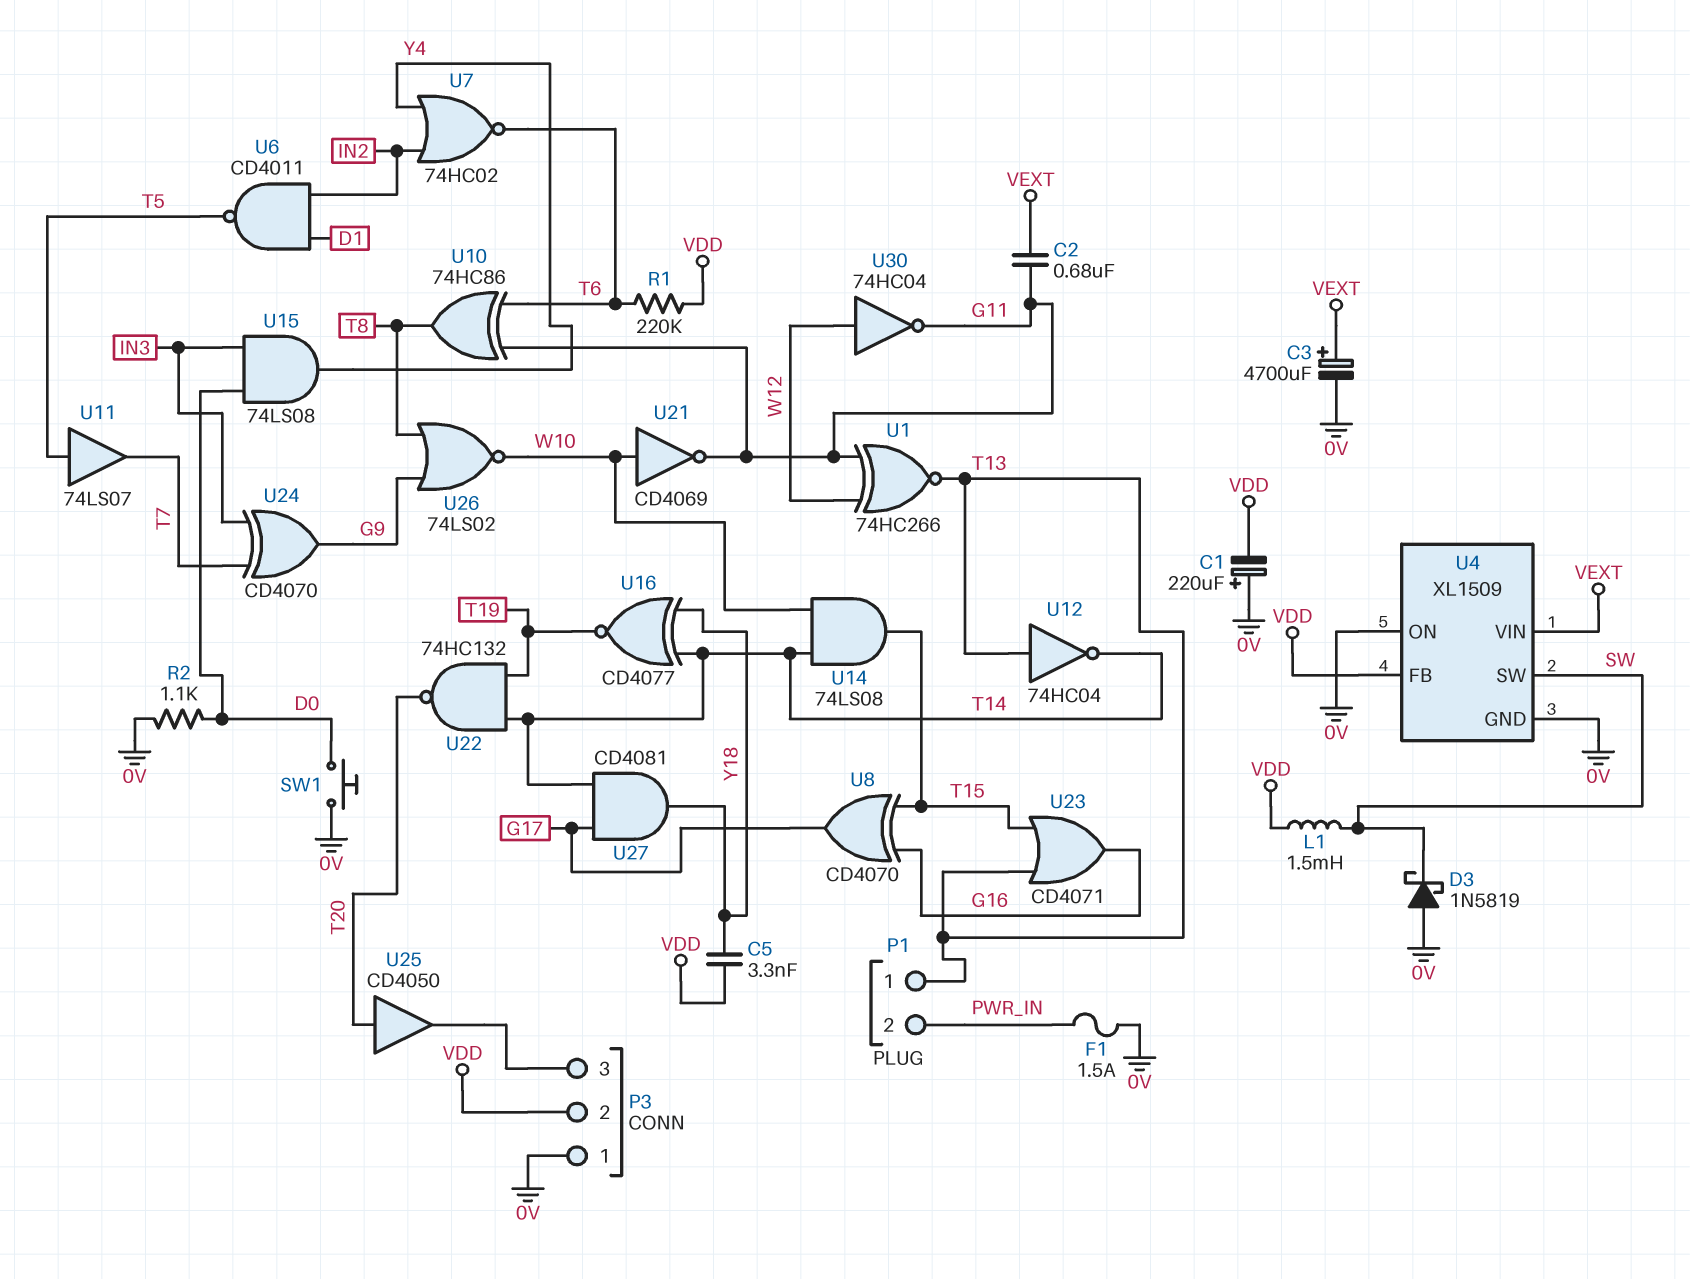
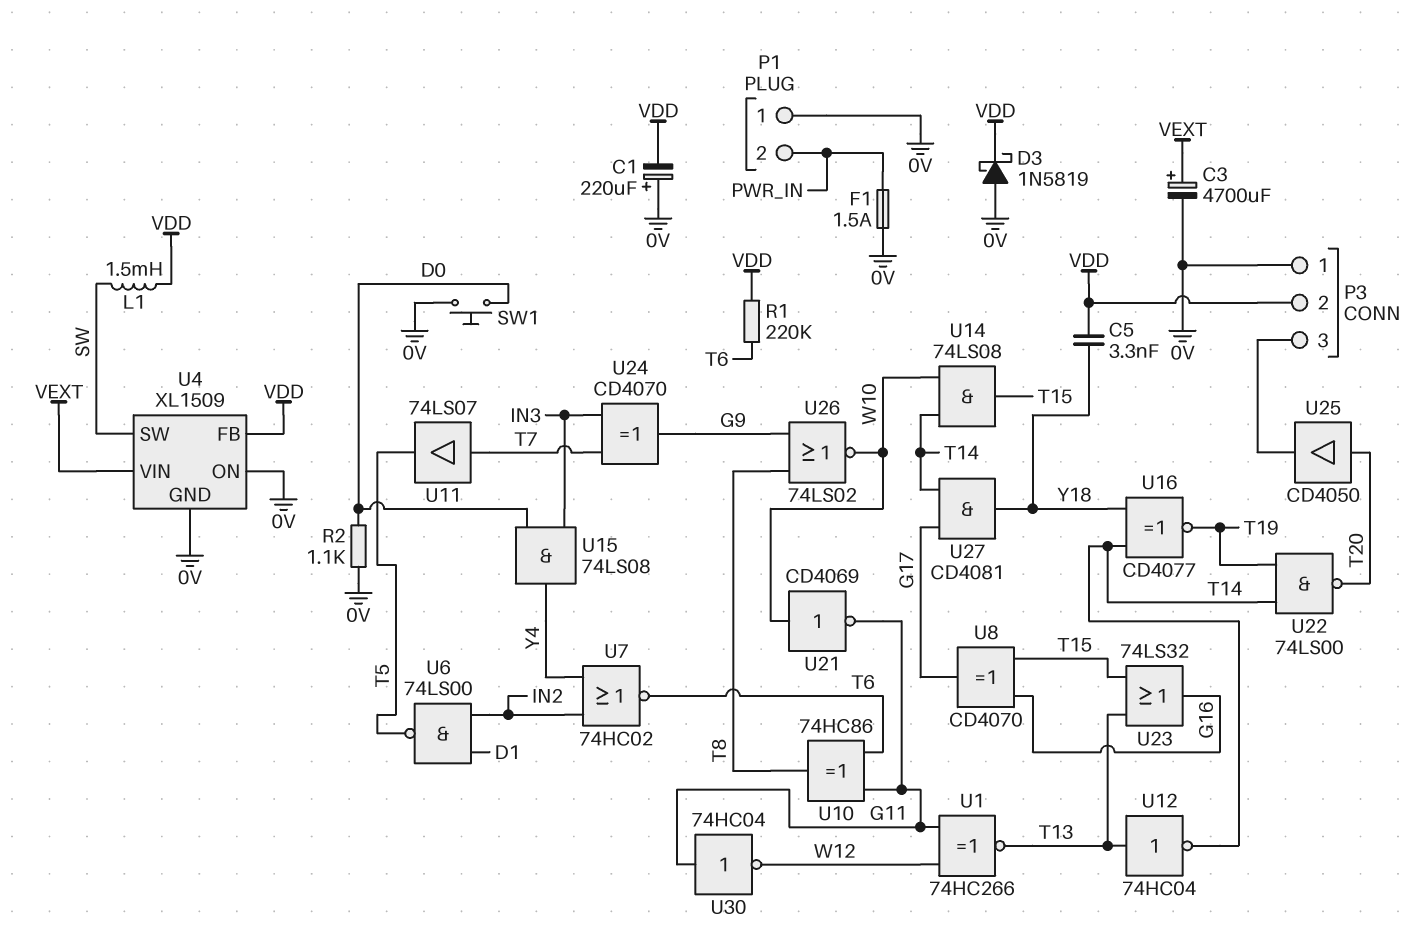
C2: 680nF (G11, VEXT) -> none
D3: schottky 1N5819 (A 0V, K SW) -> schottky 1N5819 (A 0V, K VDD)
P1 pin 1: T13 -> 0V
U6: NAND CD4011 (in D1, in IN2, out T5) -> NAND 74LS00 (in D1, in IN2, out T5)
U11: buffer 74LS07 (in T5, out T7) -> buffer 74LS07 (in T7, out T5)
U22: NAND 74HC132 (in T14, in T19, out T20) -> NAND 74LS00 (in T14, in T19, out T20)
U23: OR CD4071 (in T13, in T15, out G16) -> OR 74LS32 (in T13, in T15, out G16)
U30: NOT 74HC04 (in W12, out G11) -> NOT 74HC04 (in G11, out W12)

